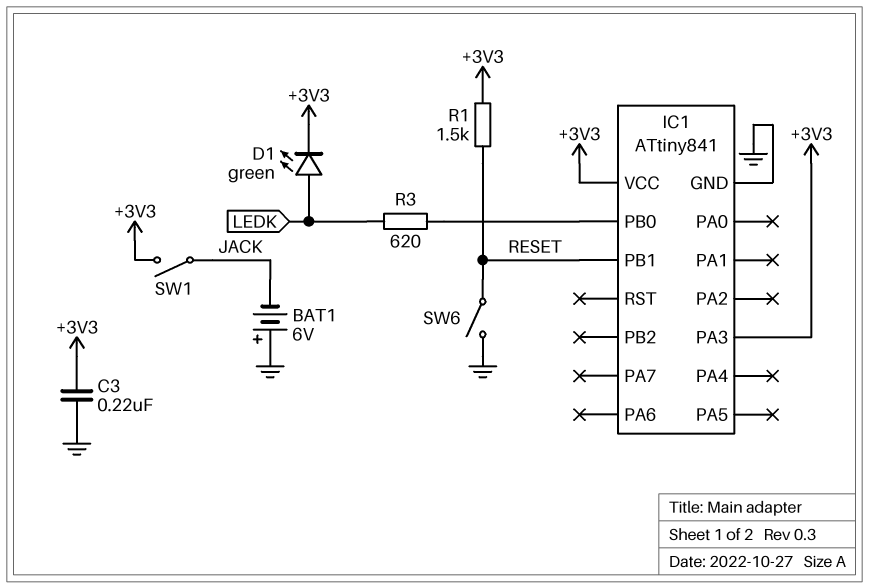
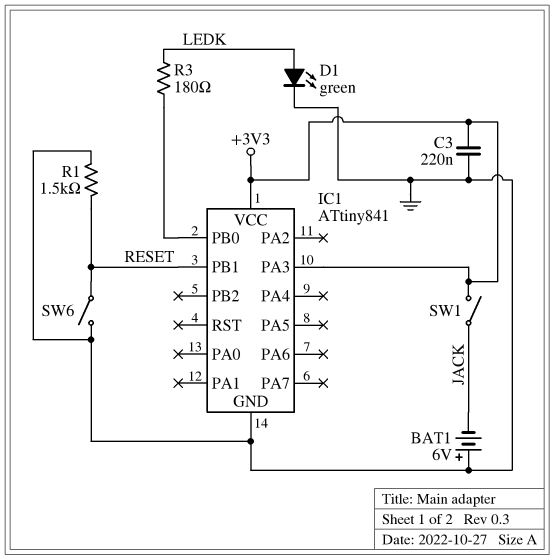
D1: LED green (A LEDK, K +3V3) -> LED green (A LEDK, K GND)
R1: 1.5k (+3V3, RESET) -> 1.5k (GND, RESET)
R3: 620 (IC1/PB0, LEDK) -> 180 (IC1/PB0, LEDK)

